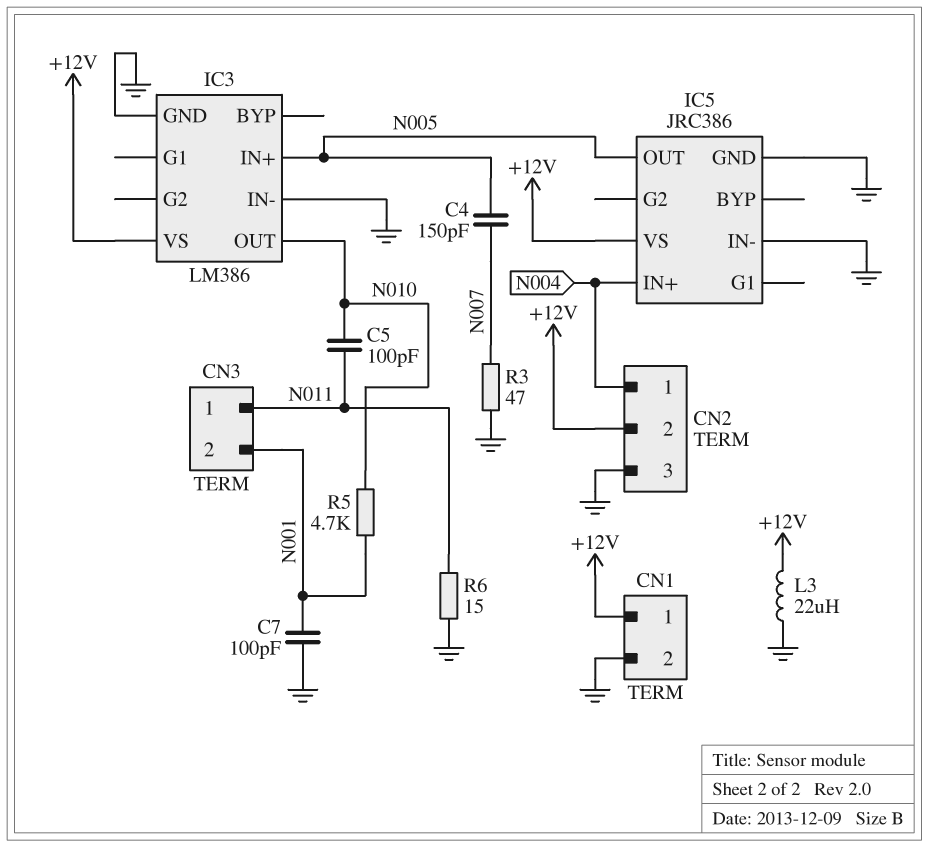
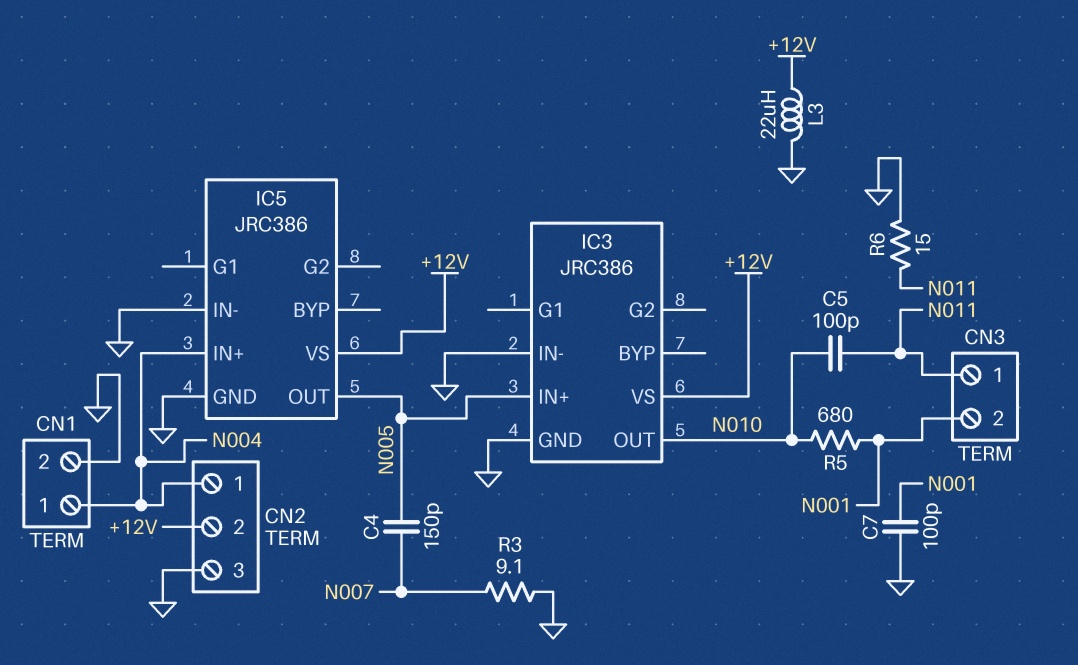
CN1 pin 1: +12V -> N004
IC3: LM386 -> JRC386
R3: 47 (GND, N007) -> 9.1 (GND, N007)
R5: 4.7k (N001, N010) -> 680 (N001, N010)

